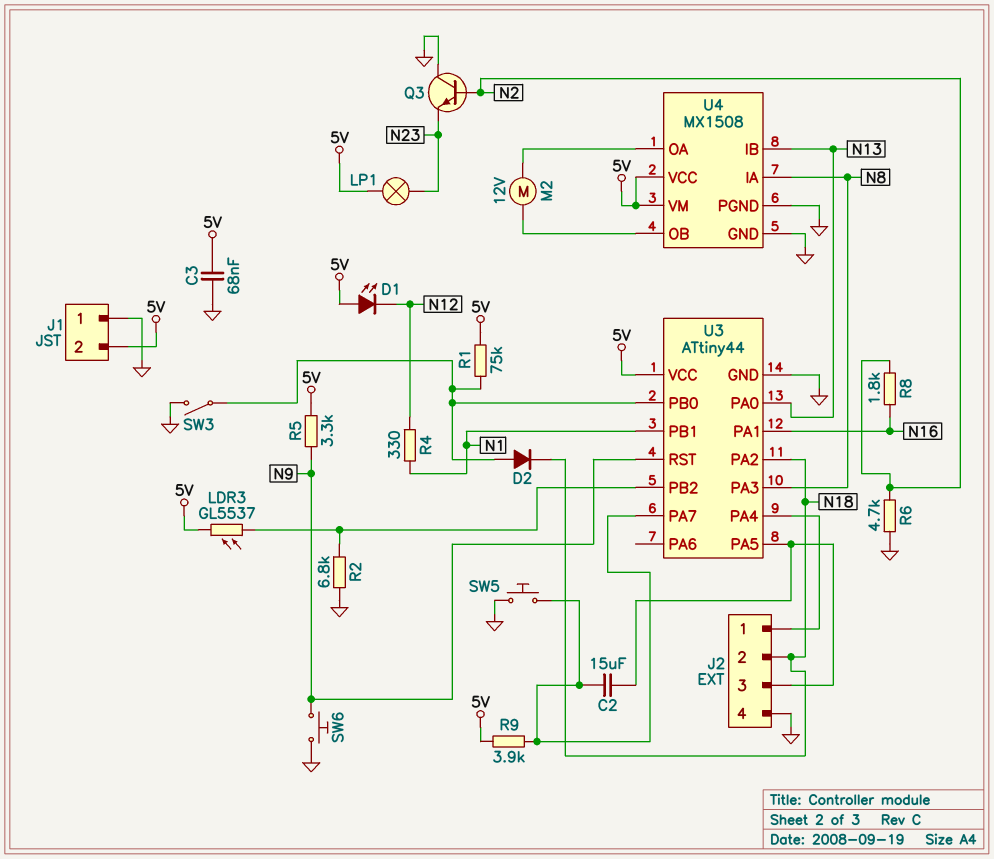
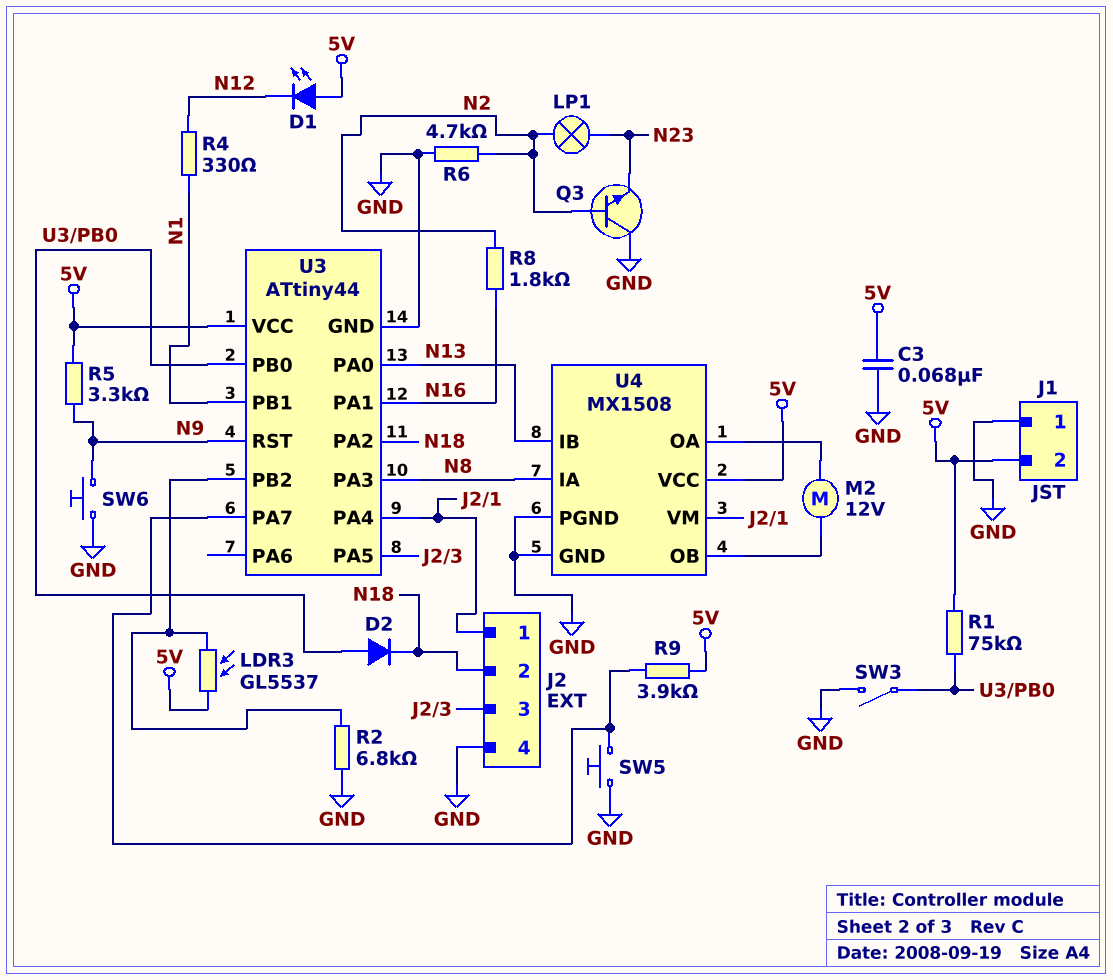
C2: 15uF (J2/3, U3/PA7) -> none
LP1: lamp (5V, N23) -> lamp (N2, N23)
U4 pin VM: 5V -> J2/1

